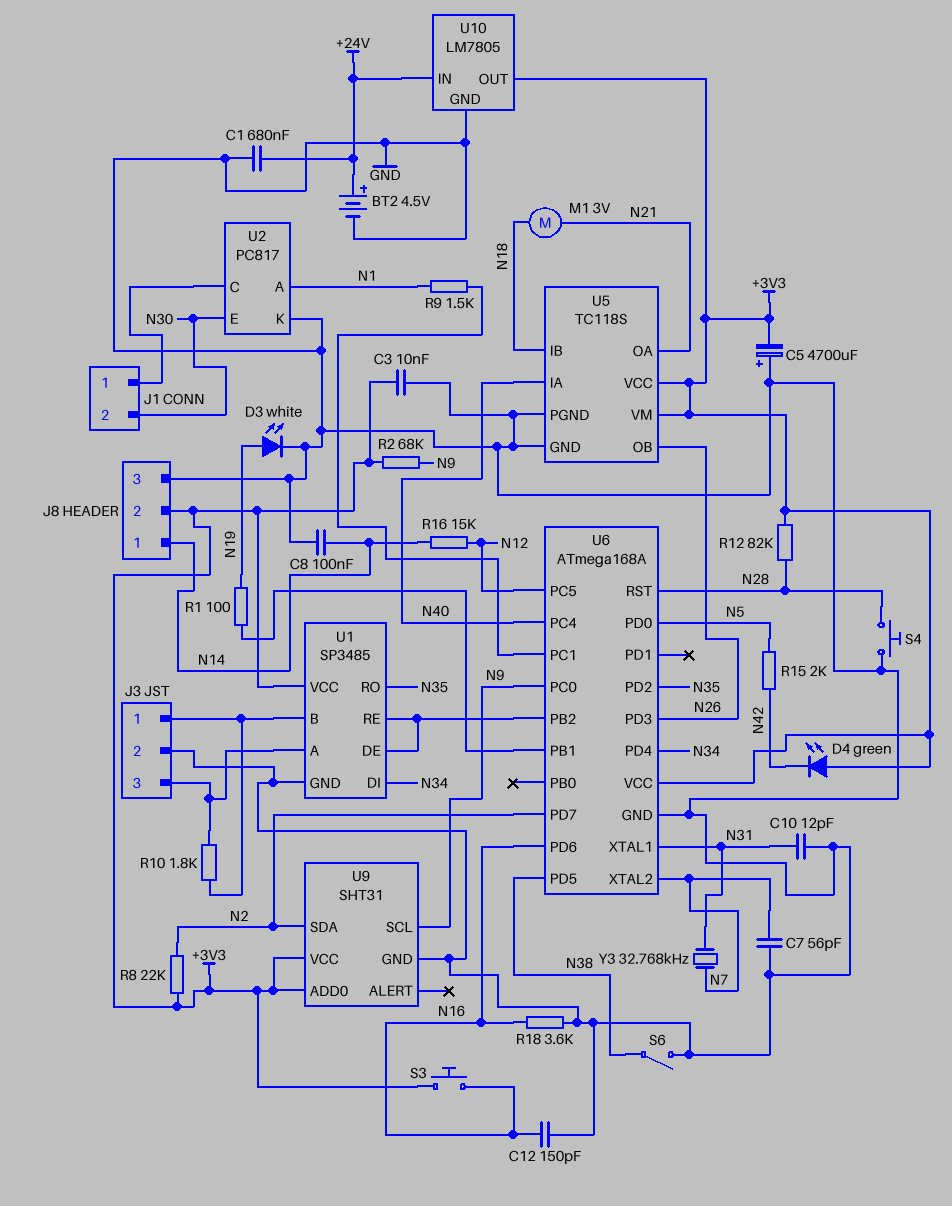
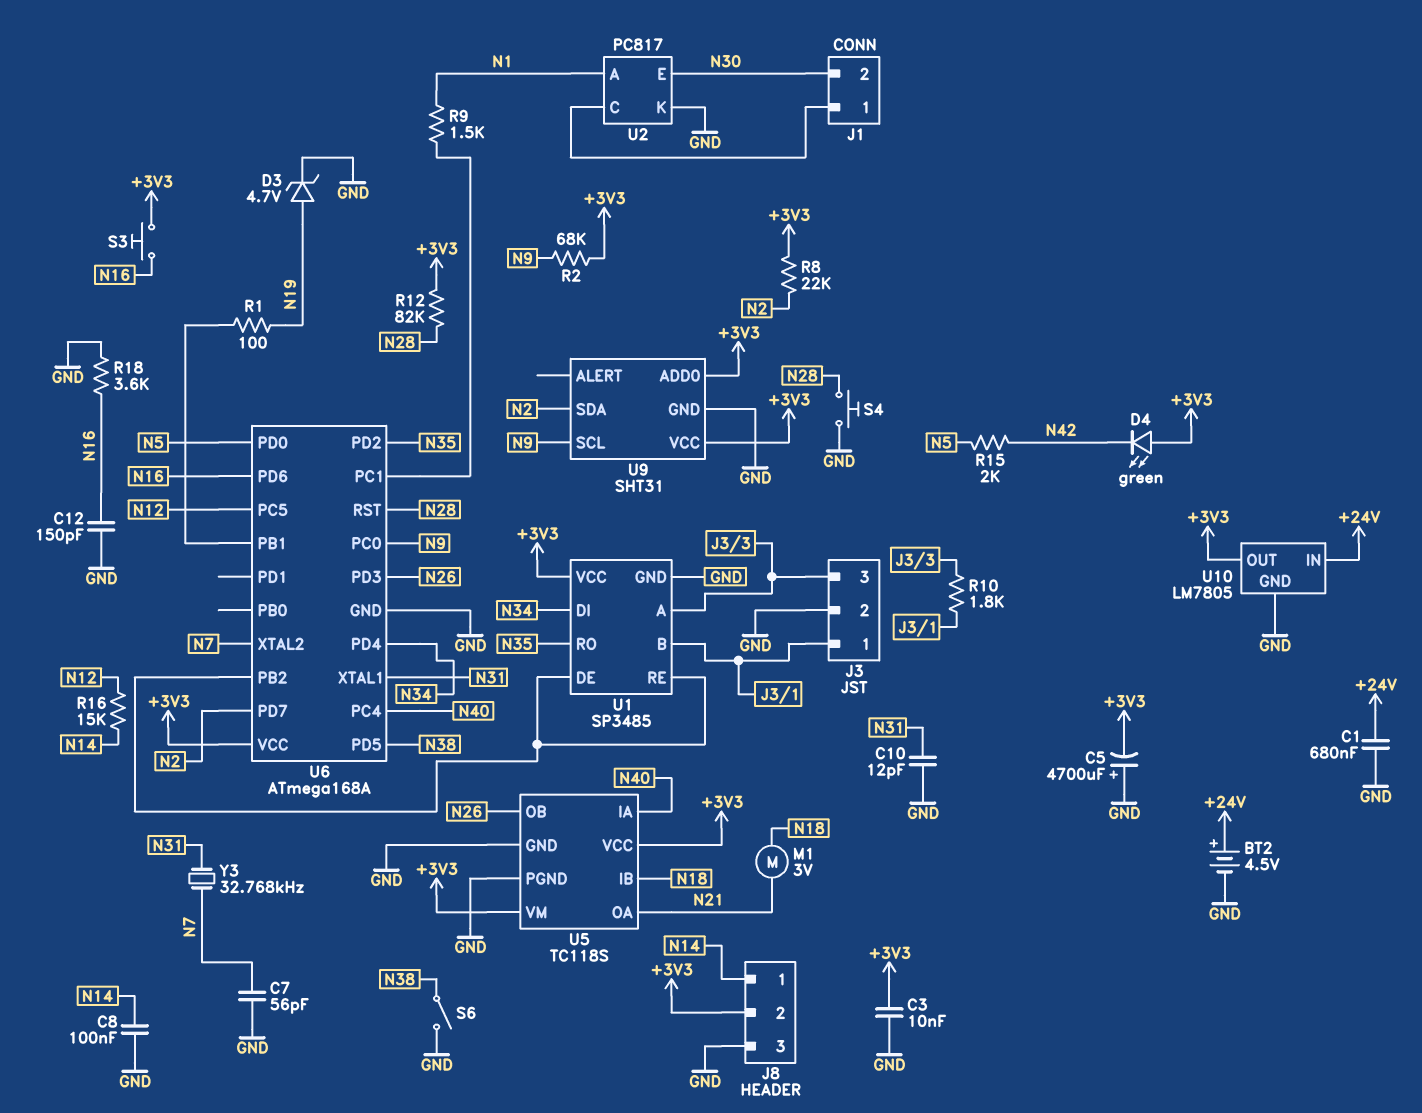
D3: LED white (A N19, K GND) -> zener 4.7V (A N19, K GND)

